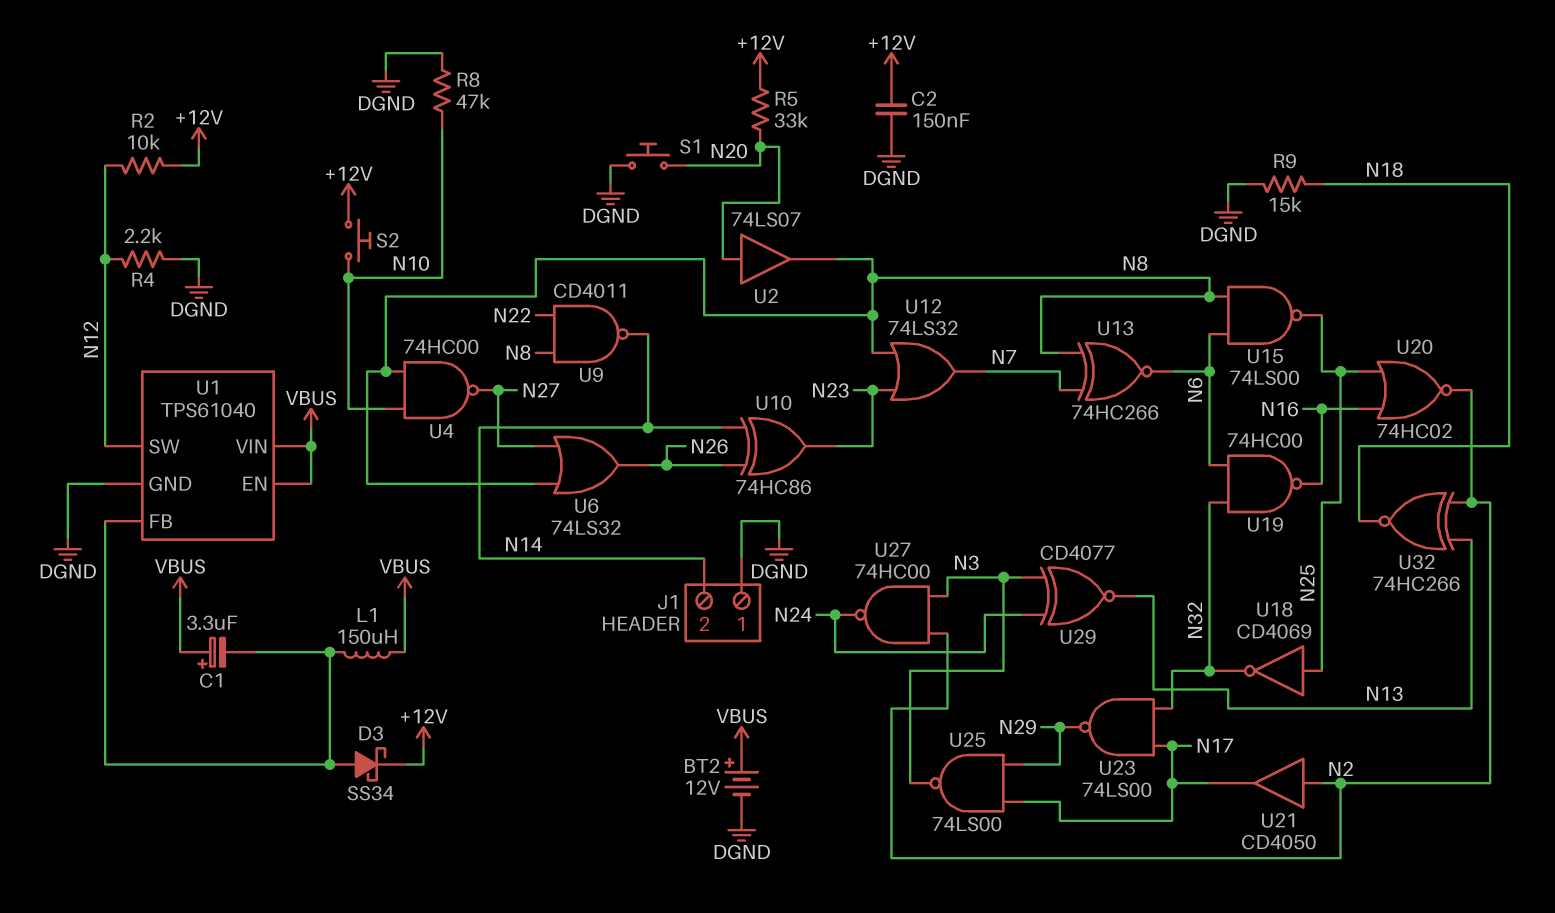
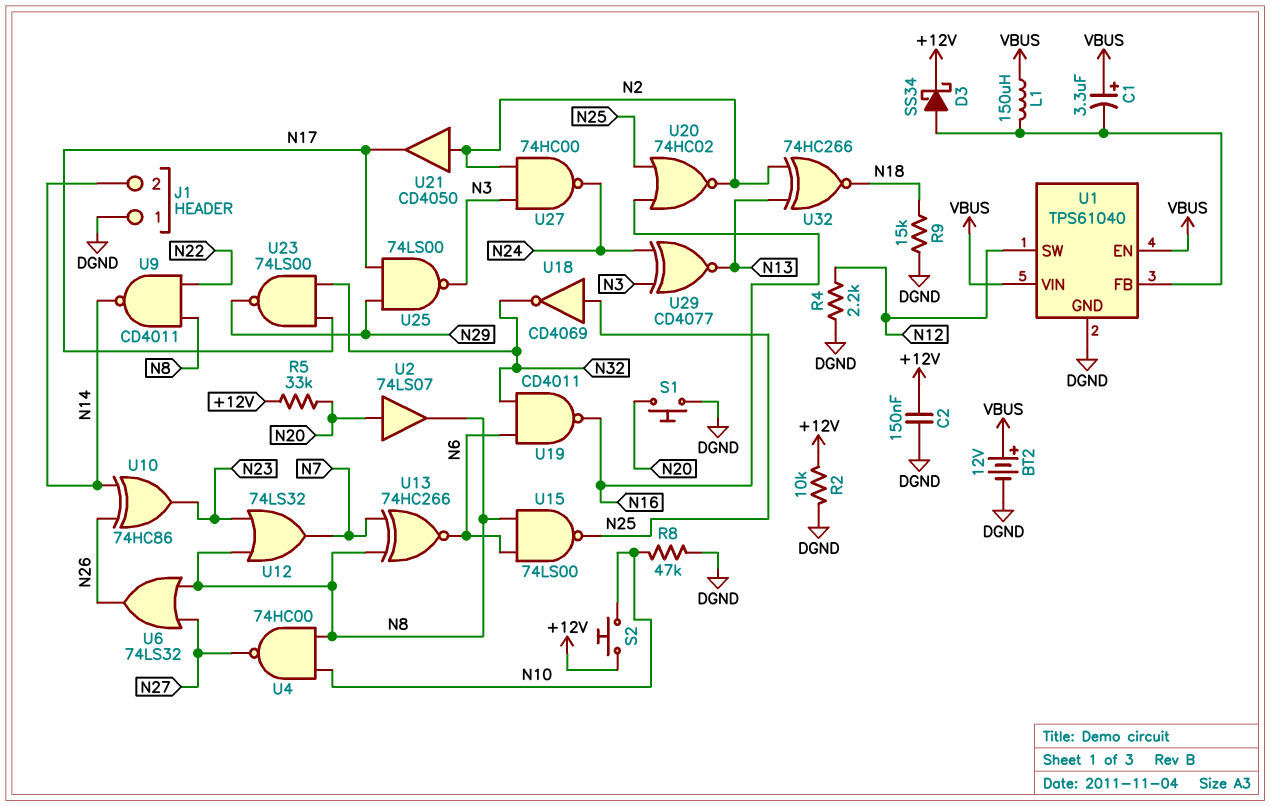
R2: 10k (+12V, N12) -> 10k (+12V, DGND)
U19: NAND 74HC00 (in N6, in N32, out N16) -> NAND CD4011 (in N6, in N32, out N16)

